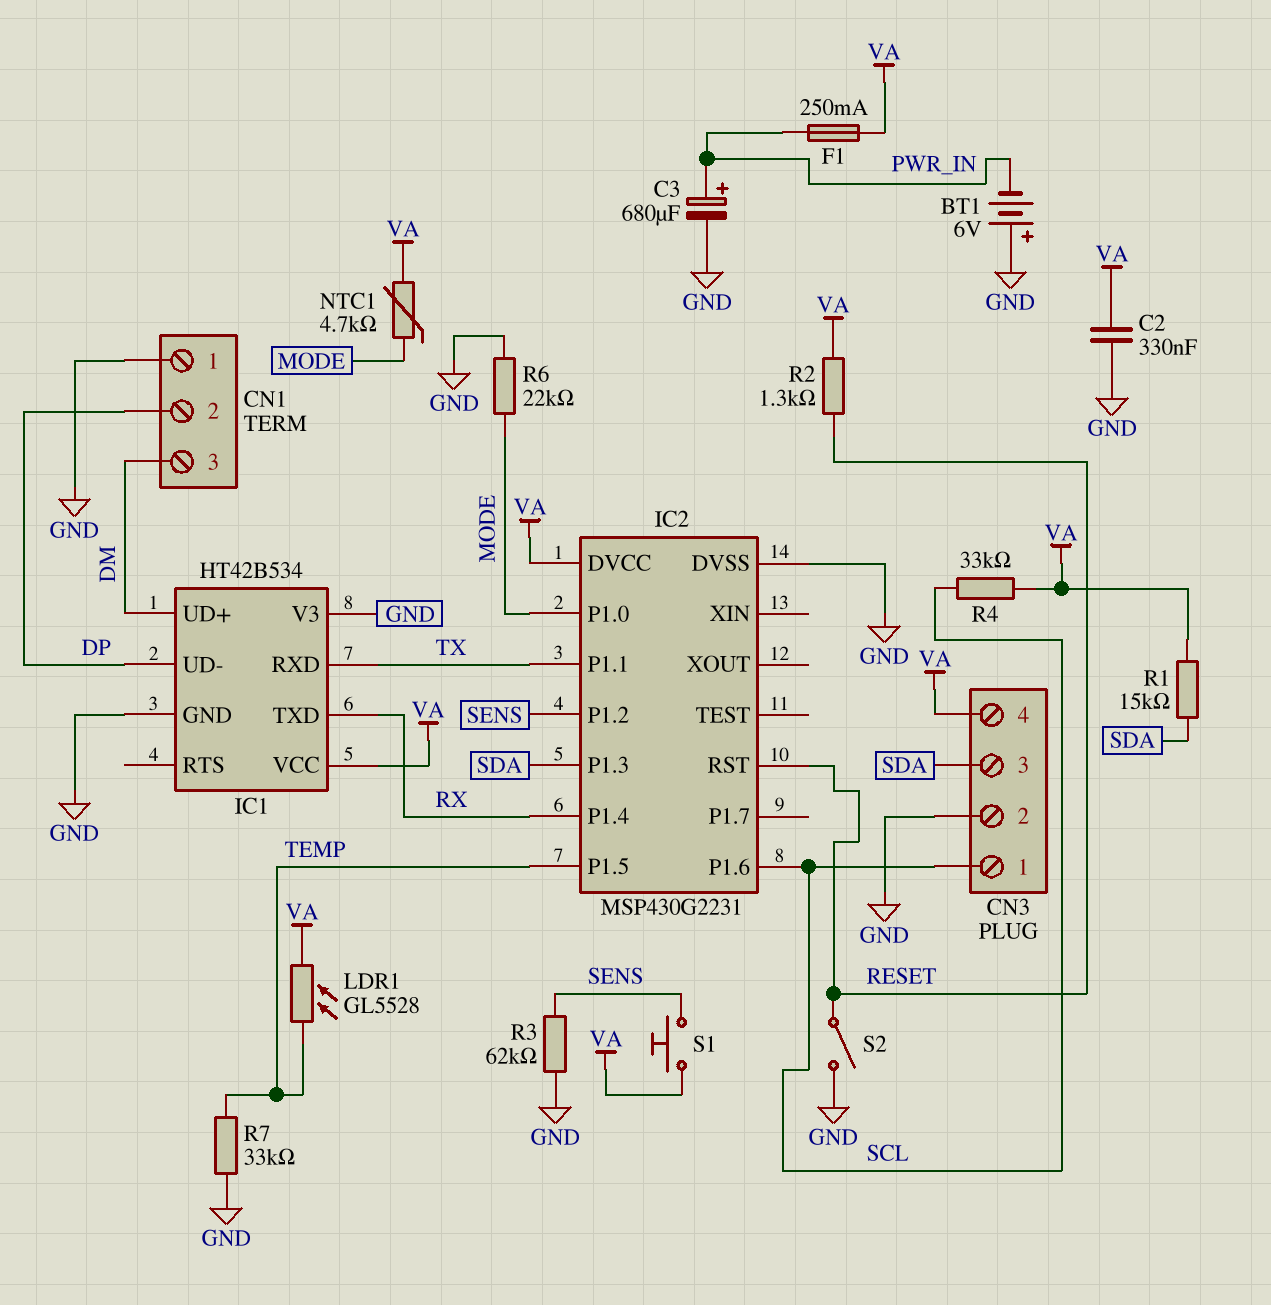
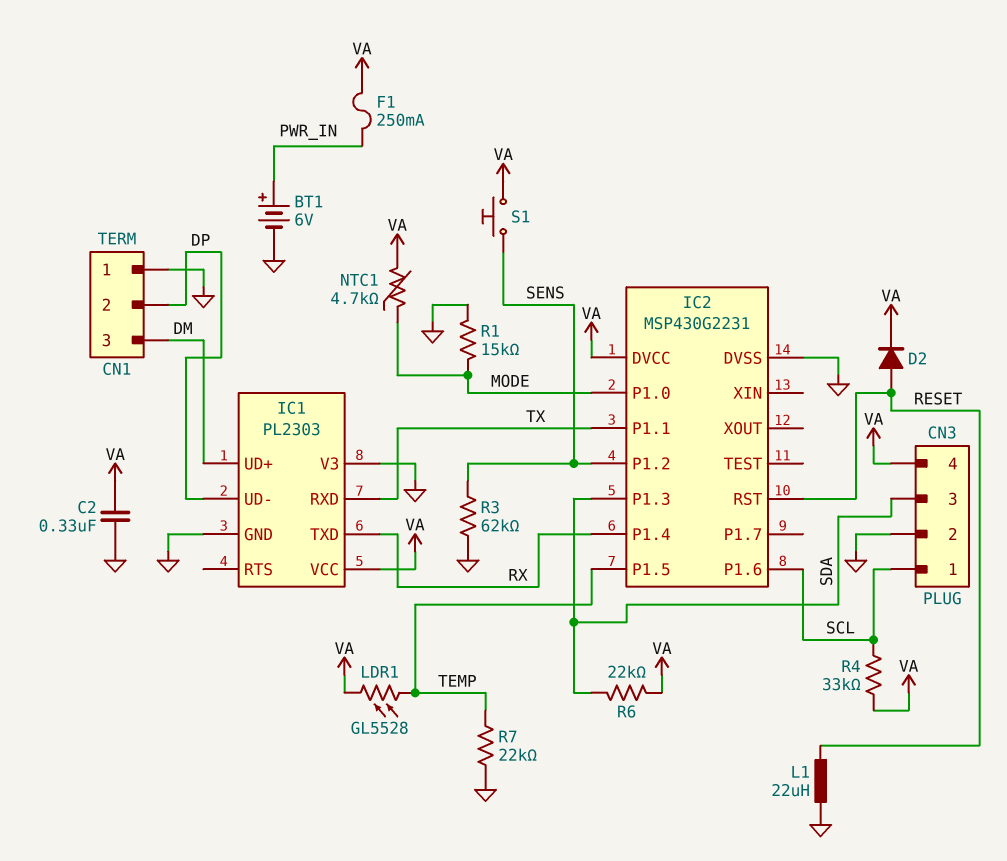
BT1: 6V (plus GND, minus PWR_IN) -> 6V (plus PWR_IN, minus GND)
C3: 680uF (plus PWR_IN, minus GND) -> none
D2: none -> diode (A RESET, K VA)
IC1: HT42B534 -> PL2303
L1: none -> 22uH (GND, RESET)
R1: 15k (SDA, VA) -> 15k (GND, MODE)
R2: 1.3k (RESET, VA) -> none
R6: 22k (GND, MODE) -> 22k (SDA, VA)
R7: 33k (GND, TEMP) -> 22k (GND, TEMP)
S2: switch (GND, RESET) -> none

